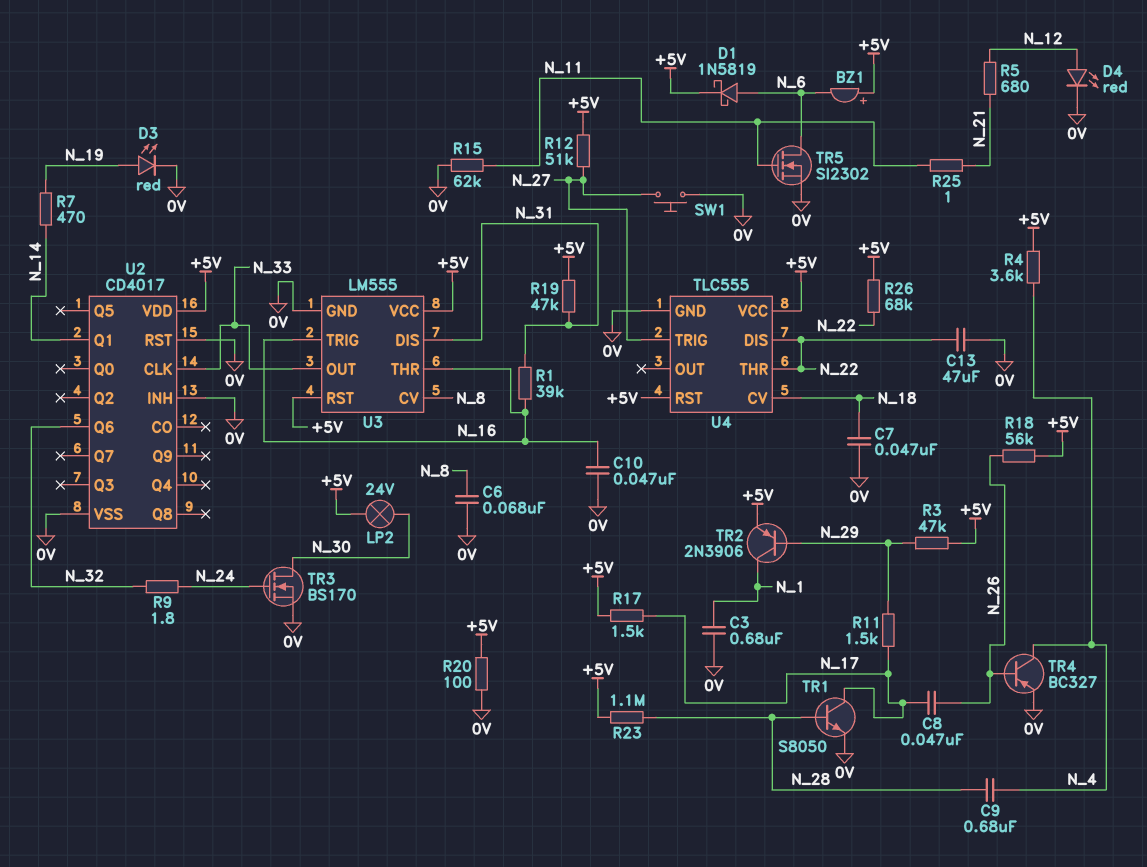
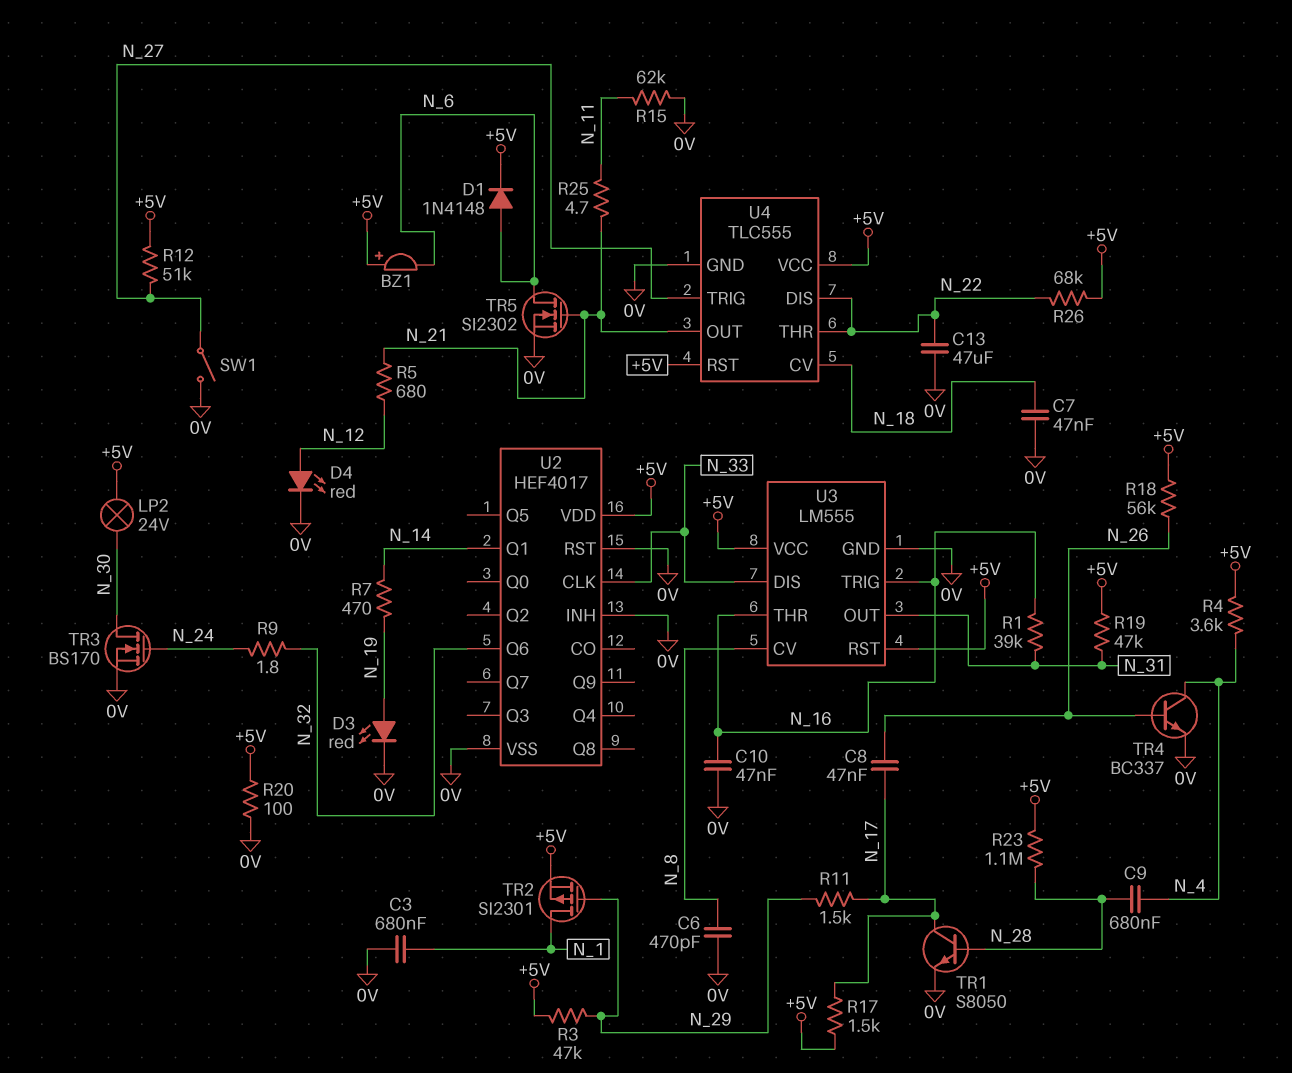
C6: 68nF (0V, N_8) -> 470pF (0V, N_8)
D1: schottky 1N5819 (A N_6, K +5V) -> diode 1N4148 (A N_6, K +5V)
R25: 1 (N_11, N_21) -> 4.7 (N_11, N_21)
SW1: button (0V, N_27) -> switch (0V, N_27)
TR2: PNP 2N3906 (B N_29, C N_1, E +5V) -> PMOS SI2301 (G N_29, D N_1, S +5V)
TR4: PNP BC327 (B N_26, C N_4, E 0V) -> NPN BC337 (B N_26, C N_4, E 0V)
TR5: NMOS SI2302 (G N_11, D N_6, S 0V) -> NMOS SI2302 (G N_21, D N_6, S 0V)
U2: CD4017 -> HEF4017
U3 pin DIS: N_31 -> N_33
U3 pin OUT: N_33 -> N_31
U4 pin OUT: none -> N_21

